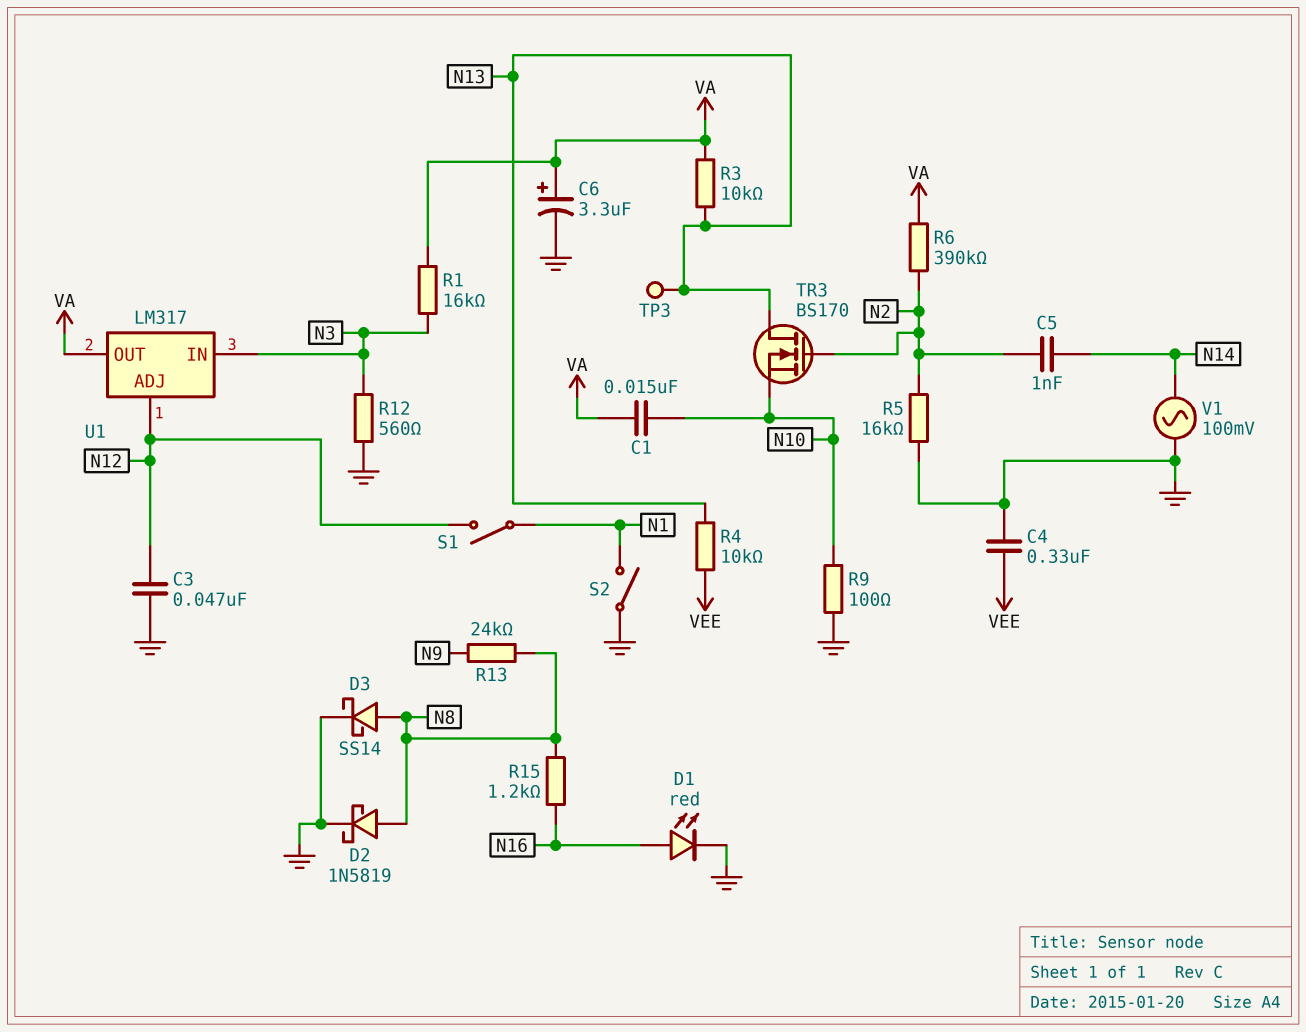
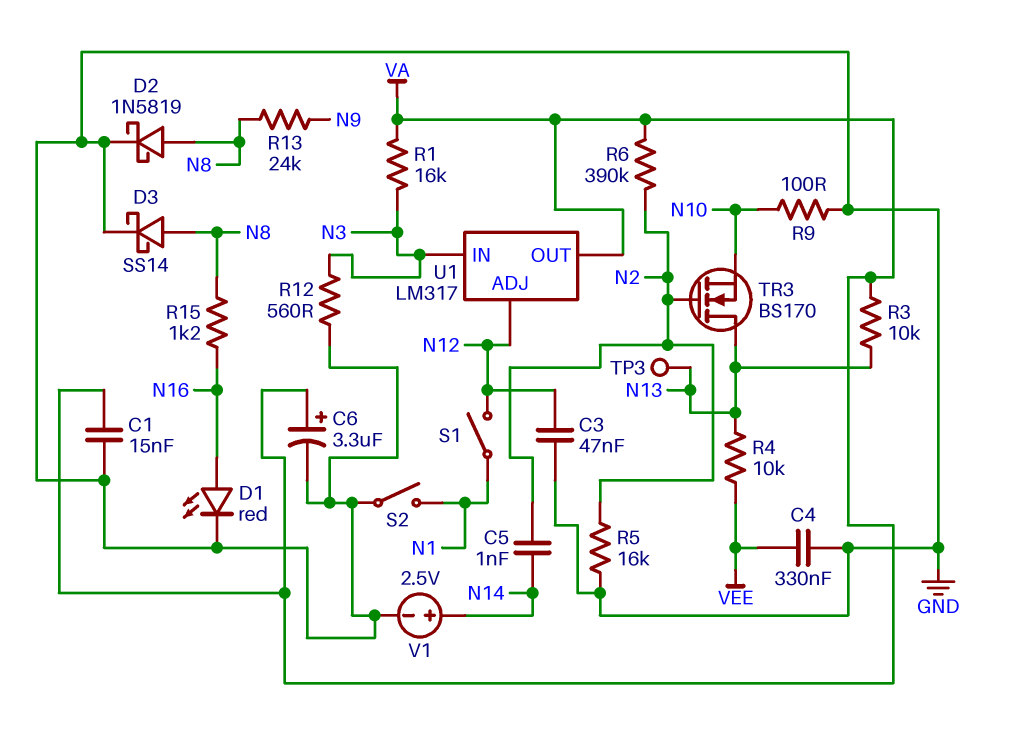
C1: 15nF (N10, VA) -> 15nF (GND, VA)
V1: AC 100mV (GND, N14) -> 2.5V (plus N14, minus GND)

